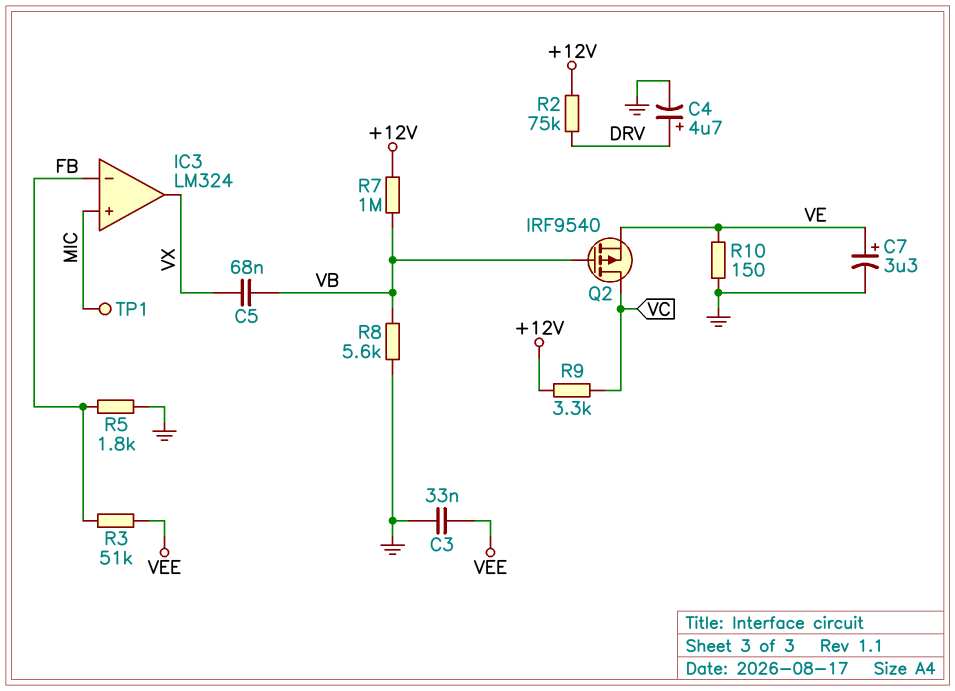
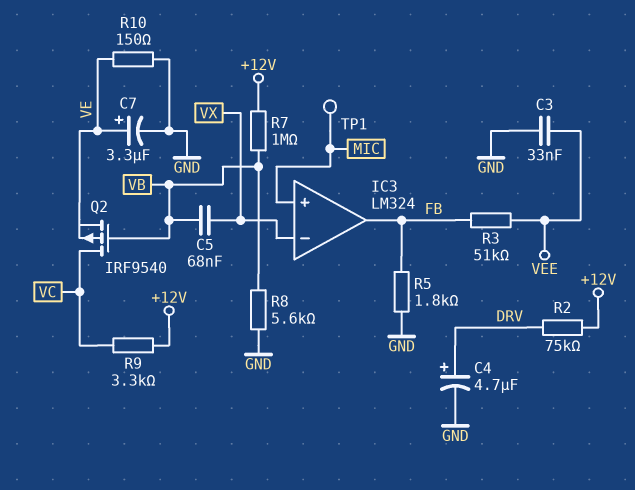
IC3 pin in-: FB -> VX
IC3 pin out: VX -> FB

